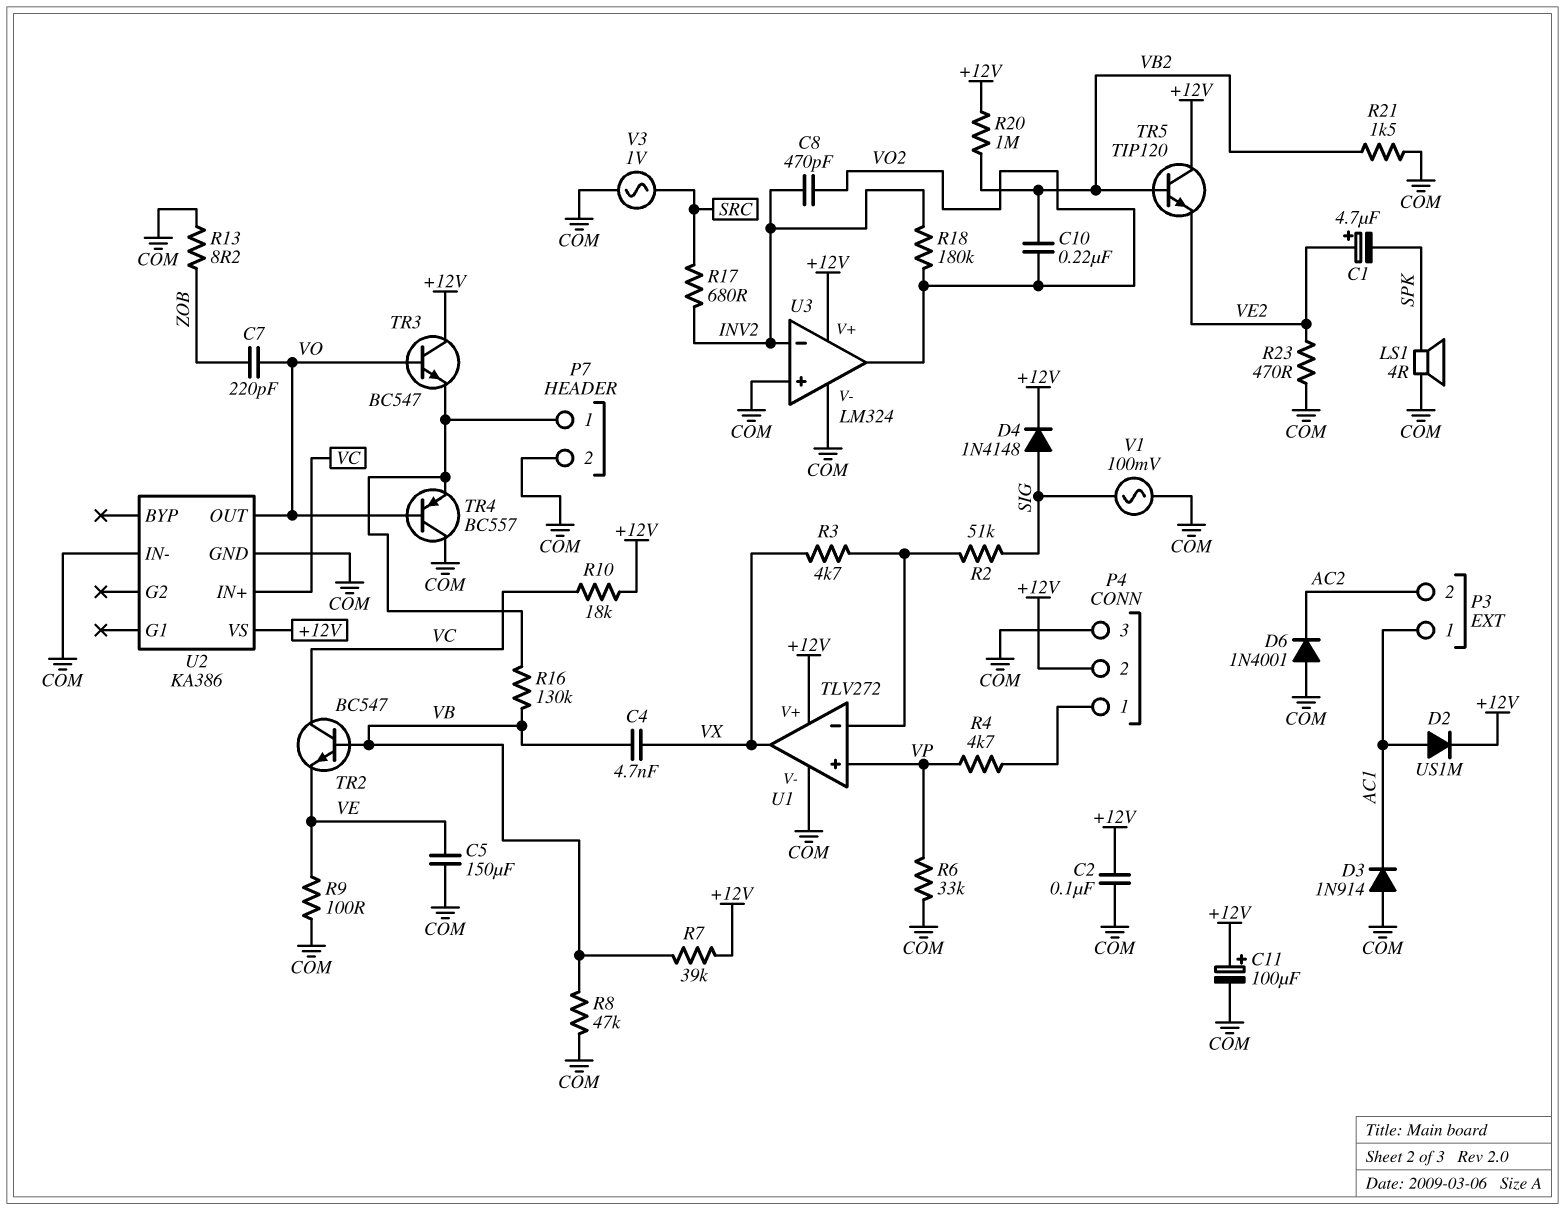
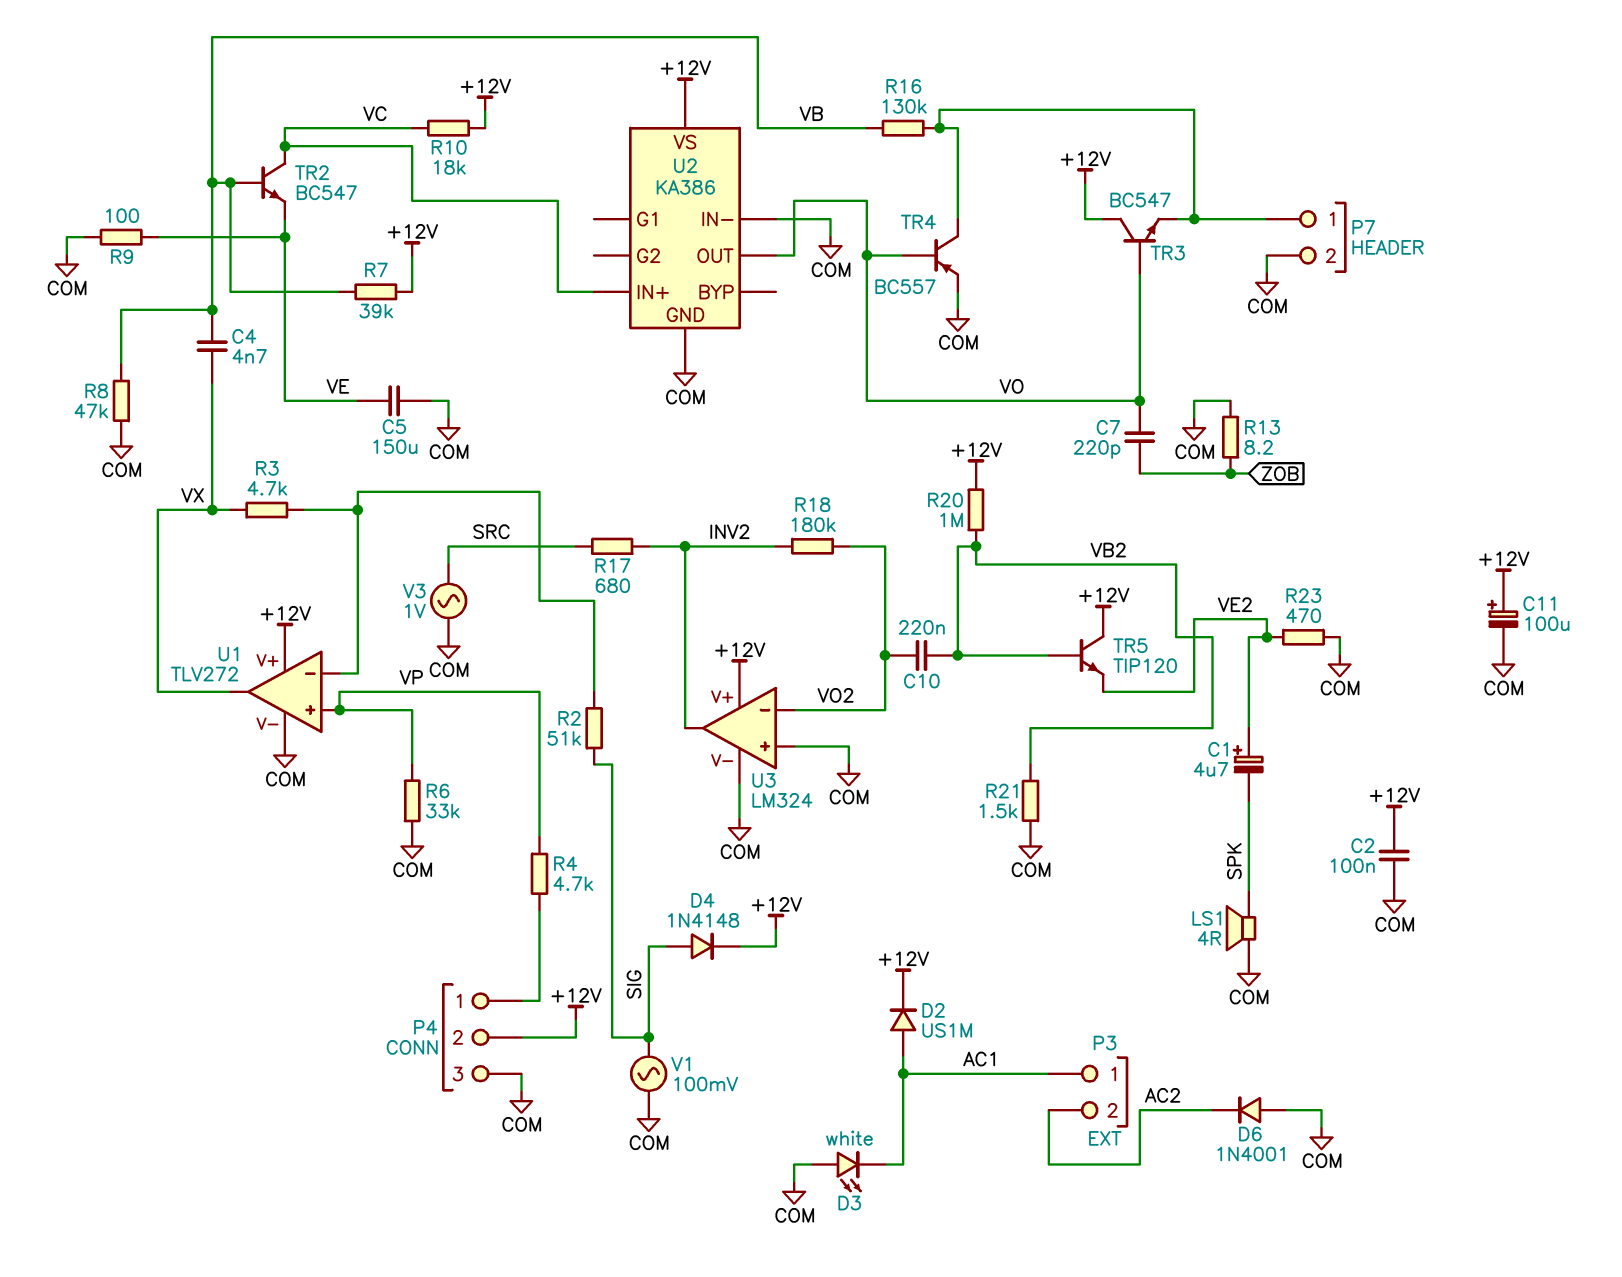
C8: 470pF (INV2, VO2) -> none
D3: diode 1N914 (A COM, K AC1) -> LED white (A COM, K AC1)
TR4: PNP BC557 (B VO, C COM, E P7/1) -> PNP BC557 (B VO, C P7/1, E COM)
U3 pin in-: INV2 -> VO2
U3 pin out: VO2 -> INV2

